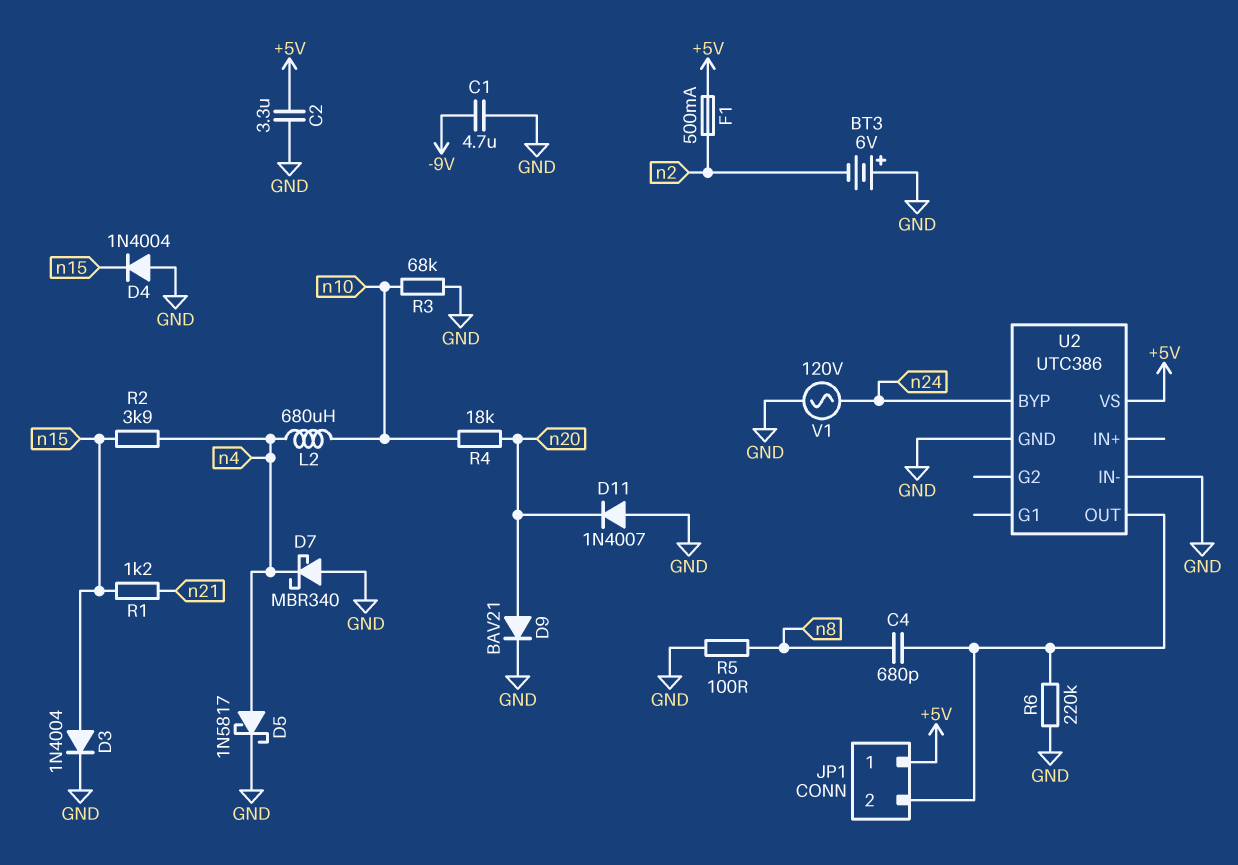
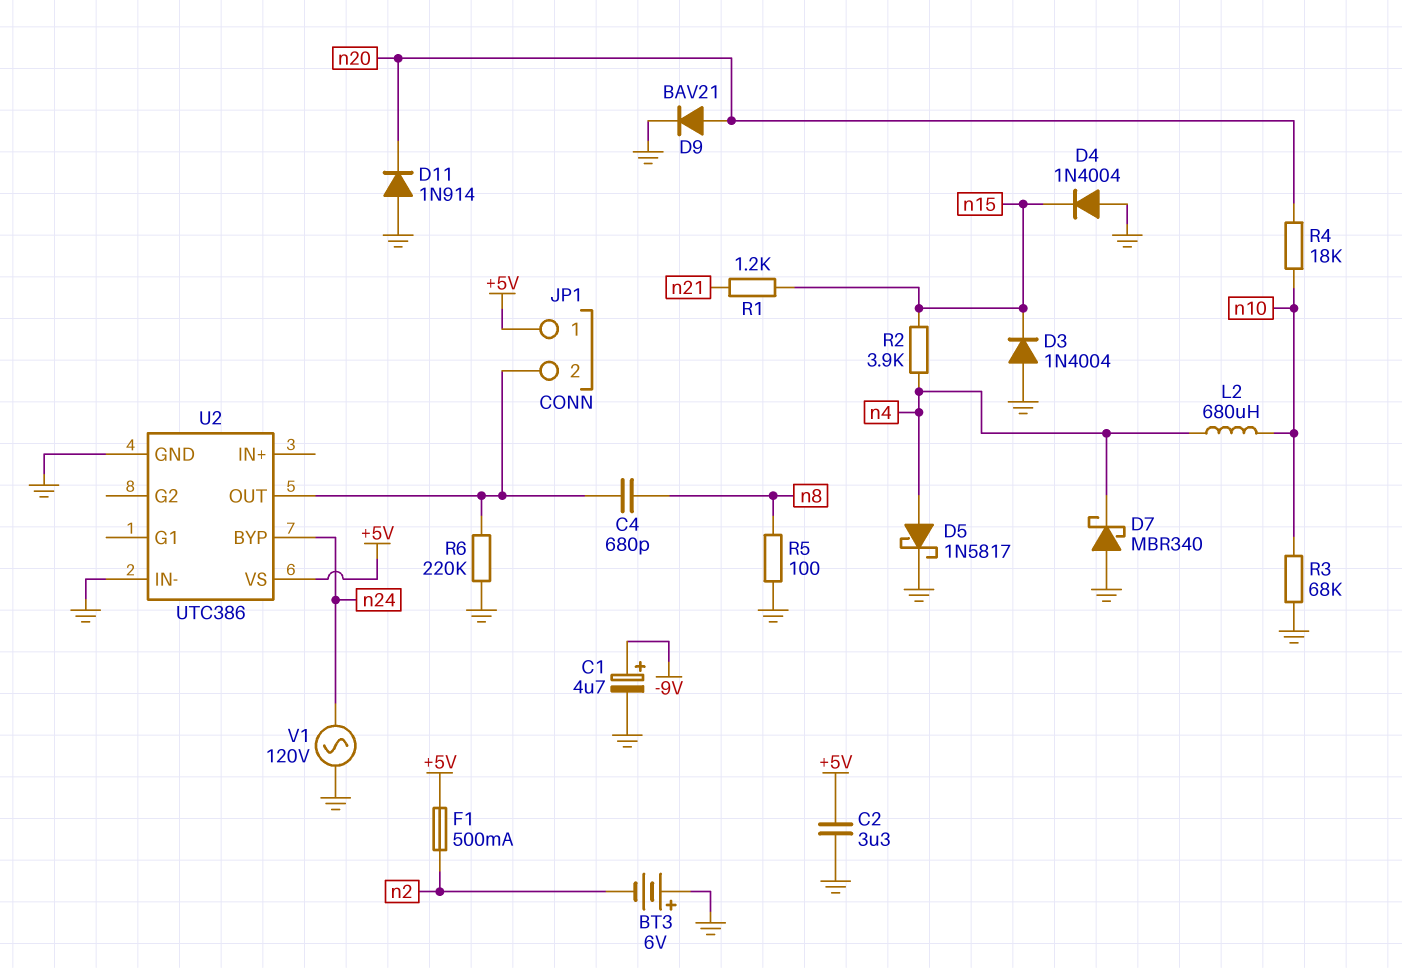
C1: 4.7uF (-9V, GND) -> 4.7uF (plus -9V, minus GND)
D3: diode 1N4004 (A n15, K GND) -> diode 1N4004 (A GND, K n15)
D11: diode 1N4007 (A GND, K n20) -> diode 1N914 (A GND, K n20)

